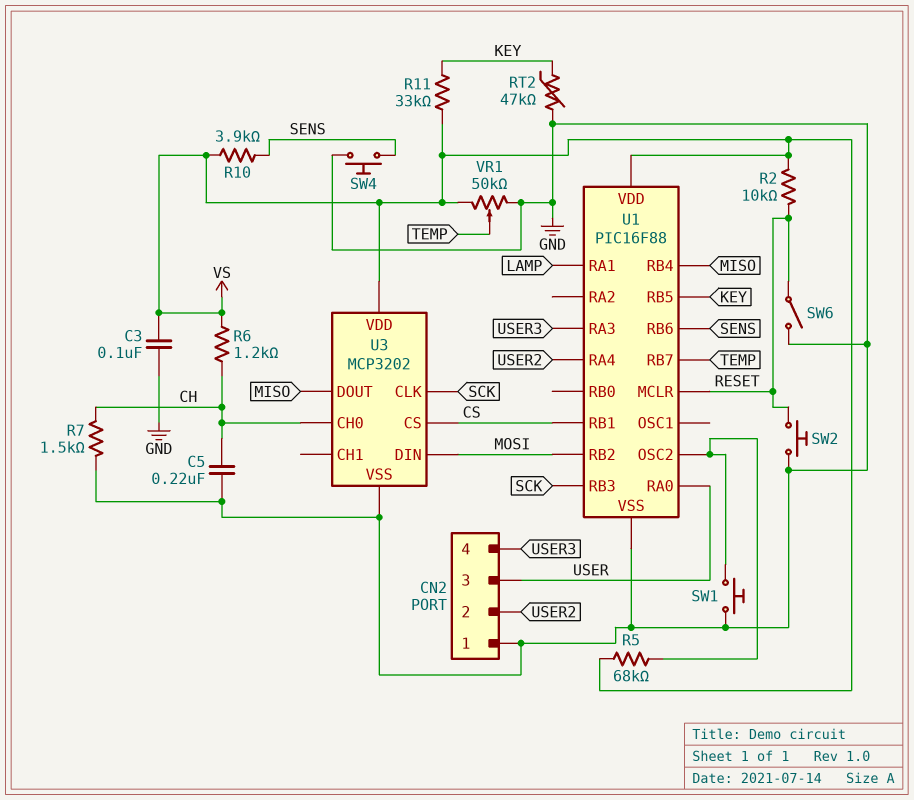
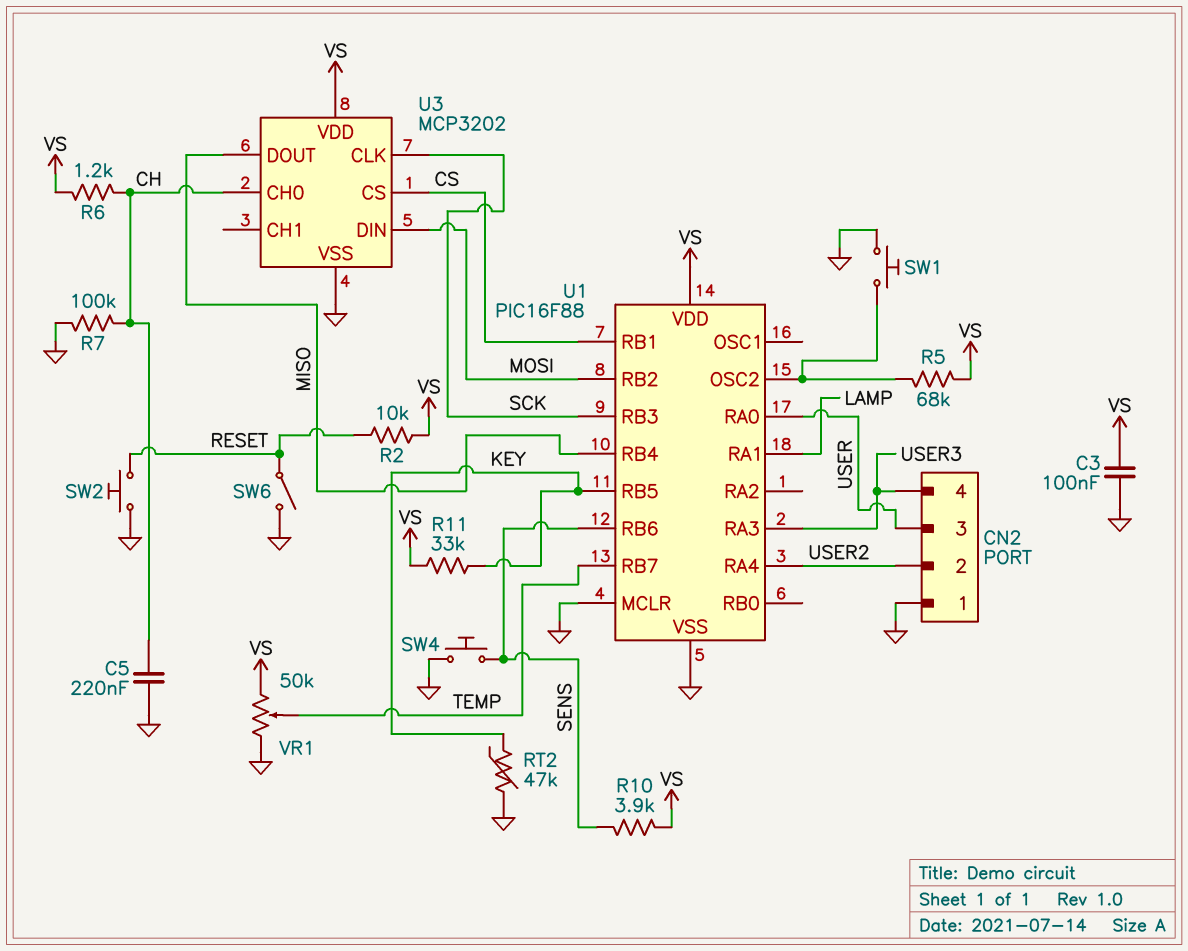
R7: 1.5k (CH, GND) -> 100k (CH, GND)
U1 pin MCLR: RESET -> GND

